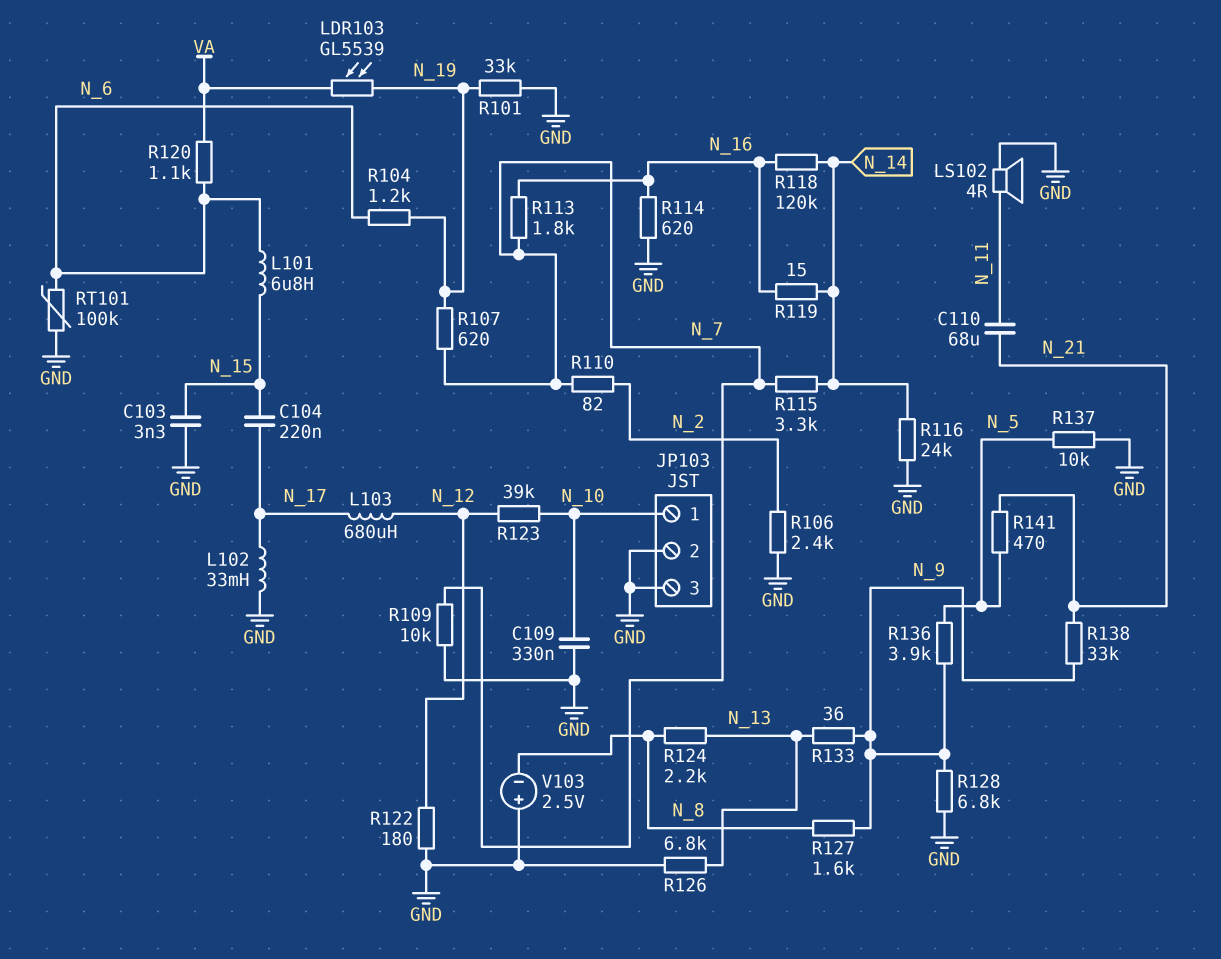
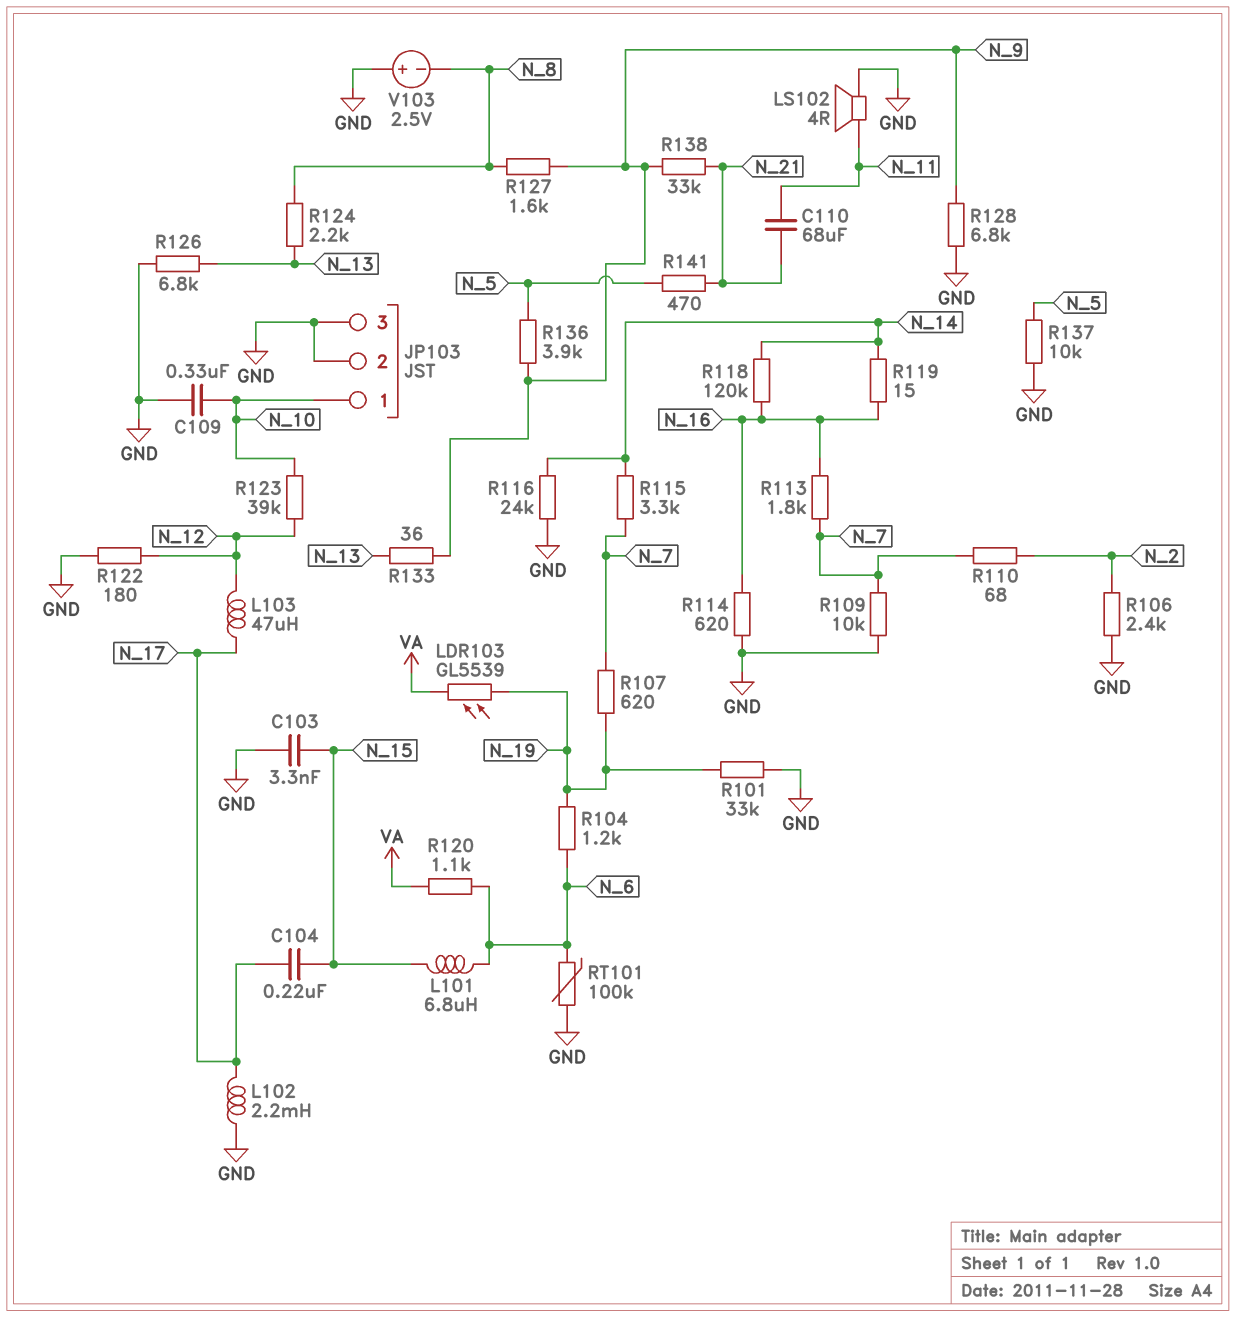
L102: 33mH (GND, N_17) -> 2.2mH (GND, N_17)
L103: 680uH (N_12, N_17) -> 47uH (N_12, N_17)
R110: 82 (N_2, N_7) -> 68 (N_2, N_7)

